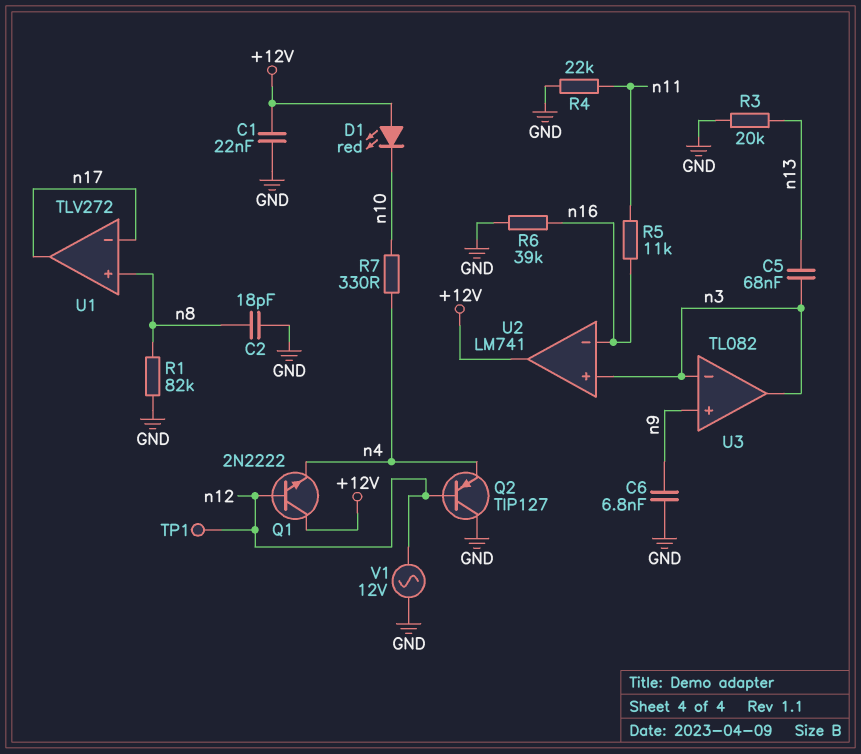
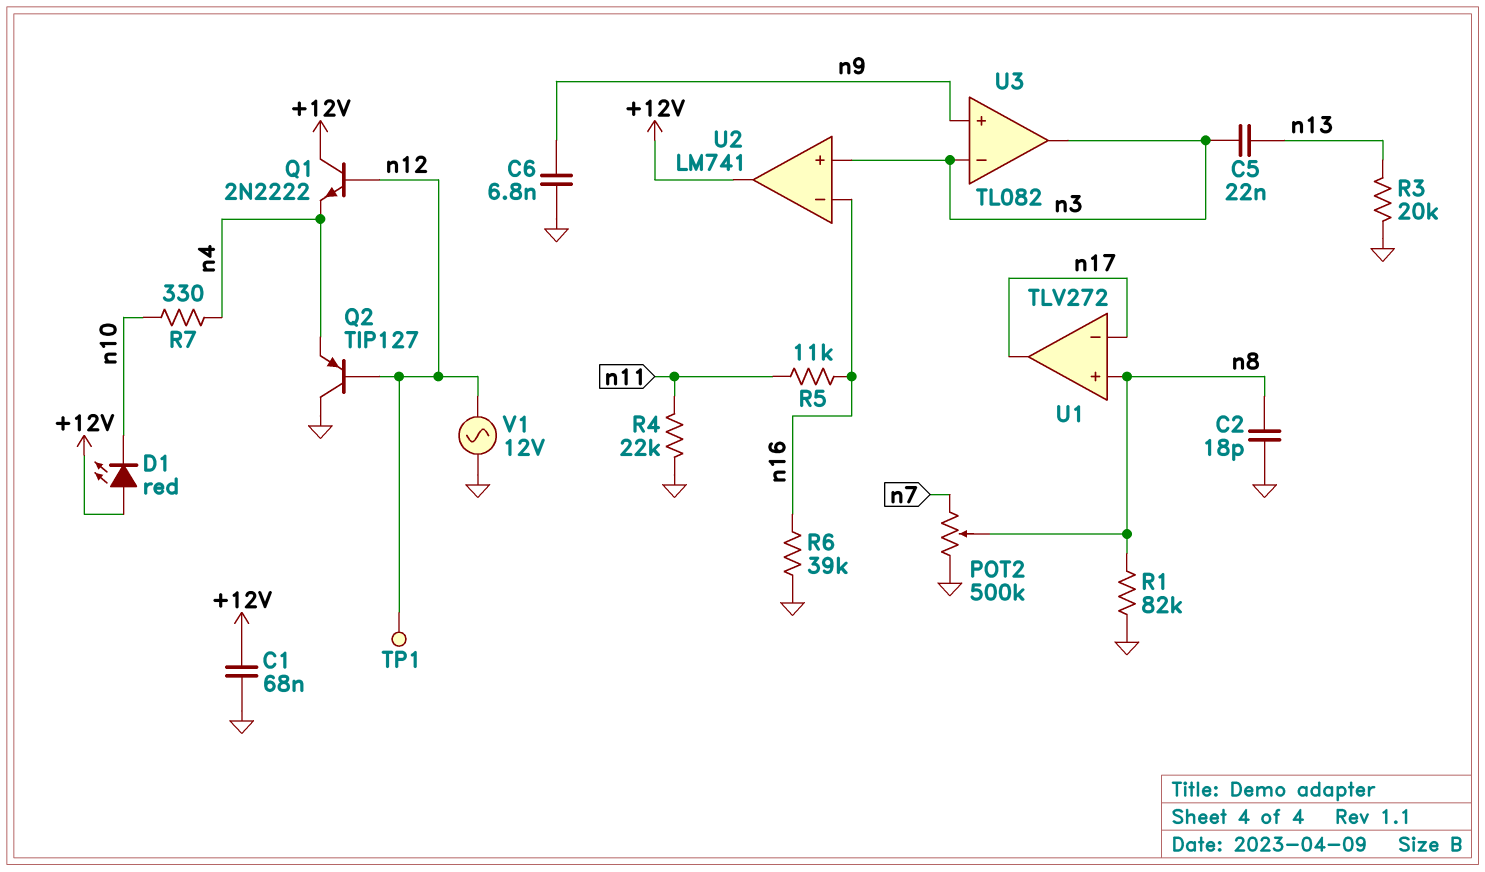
C1: 22nF (+12V, GND) -> 68nF (+12V, GND)
C5: 68nF (n3, n13) -> 22nF (n3, n13)
POT2: none -> 500k (GND, n7, wiper n8)

